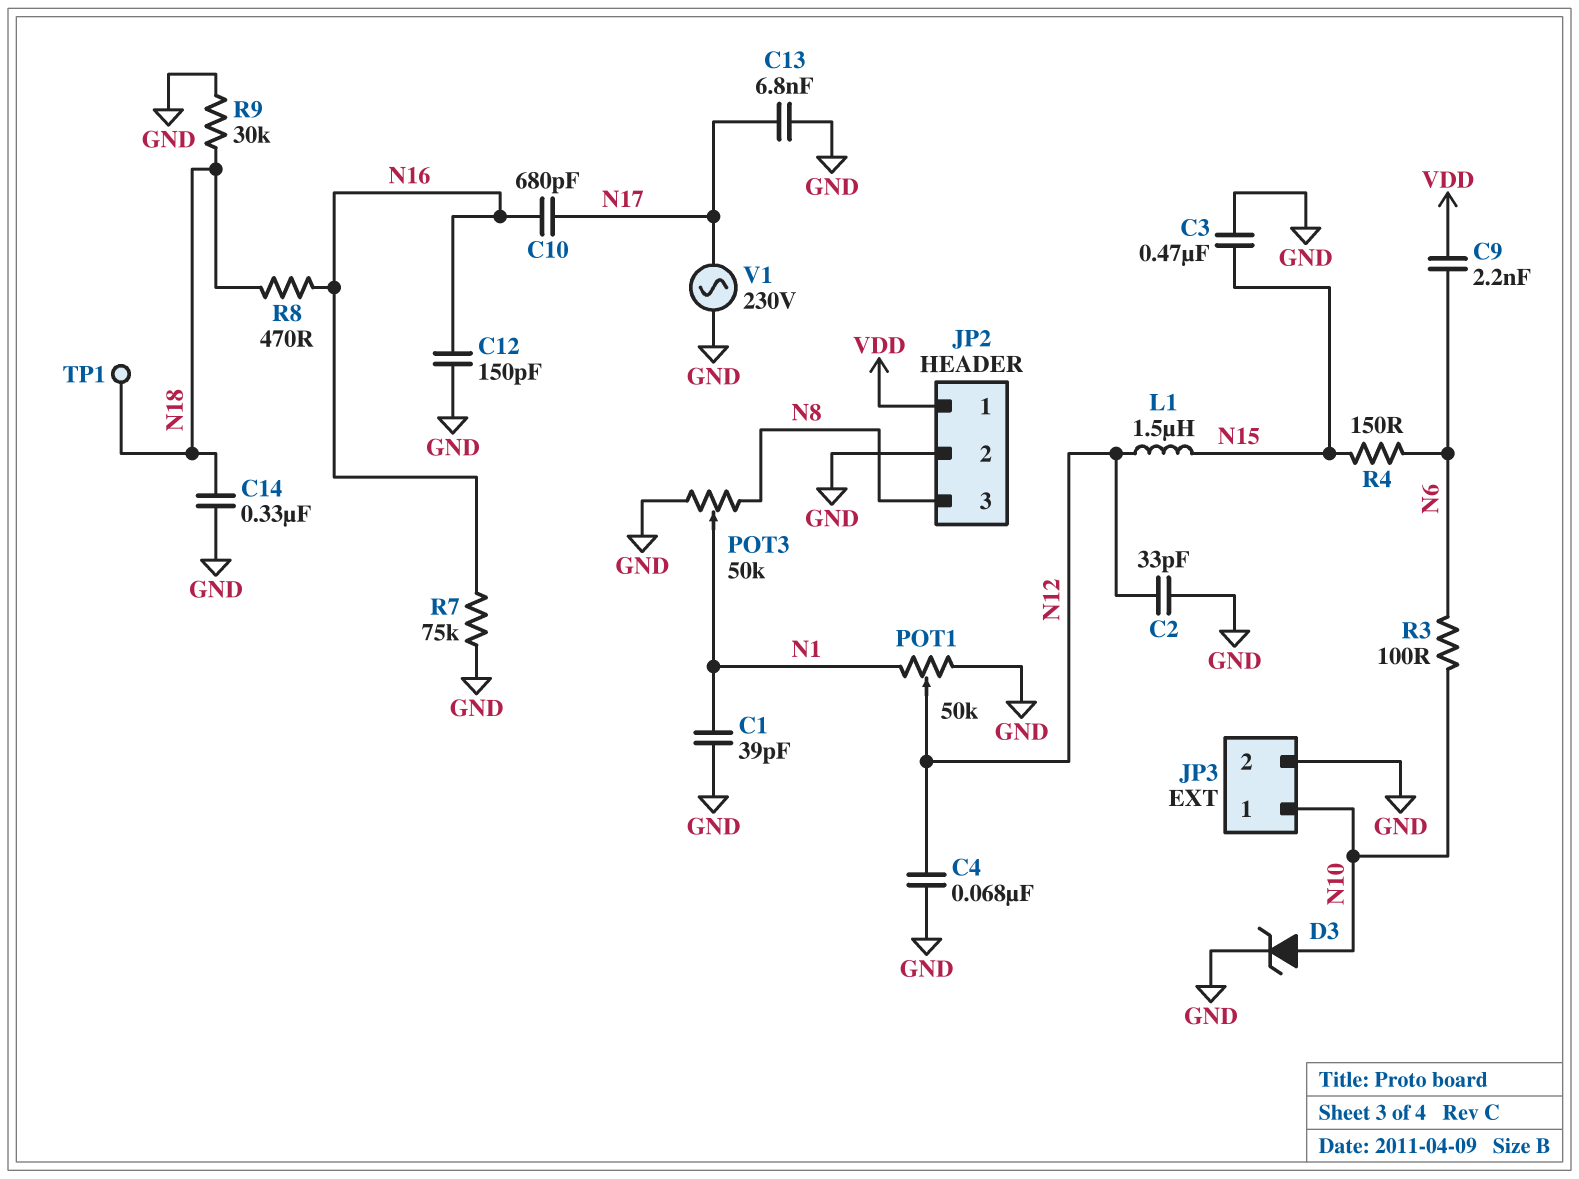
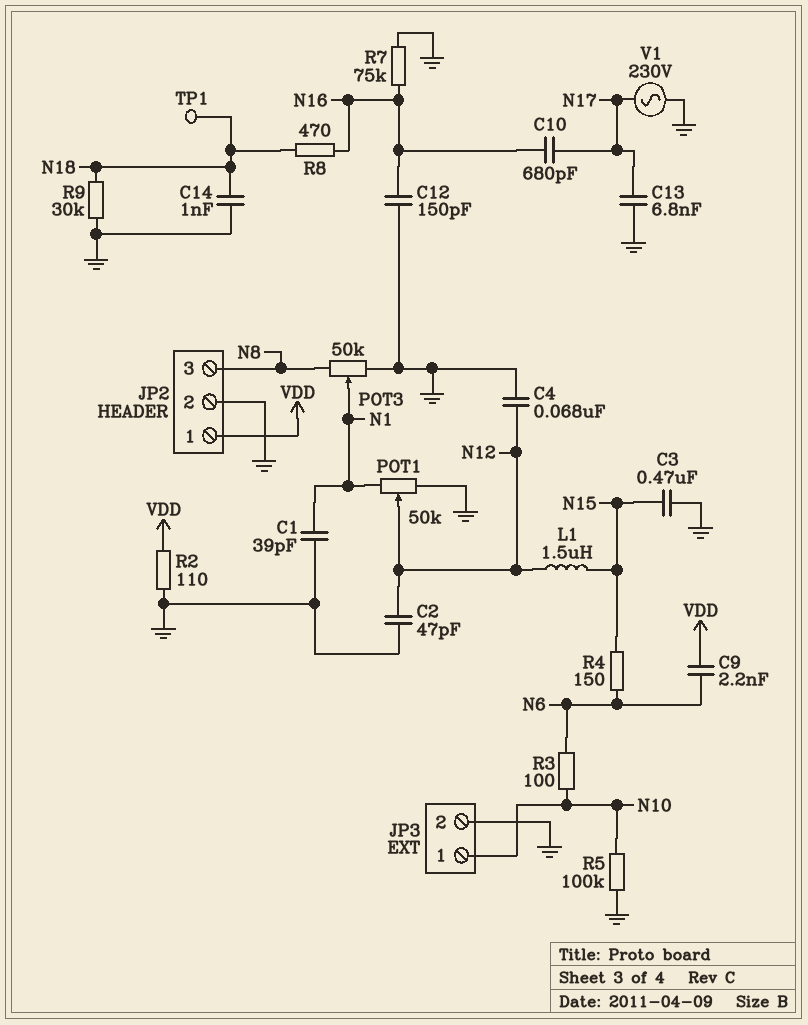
C2: 33pF (GND, N12) -> 47pF (GND, N12)
C14: 330nF (GND, N18) -> 1nF (GND, N18)
D3: zener (A N10, K GND) -> none
R2: none -> 110 (GND, VDD)
R5: none -> 100k (GND, N10)

